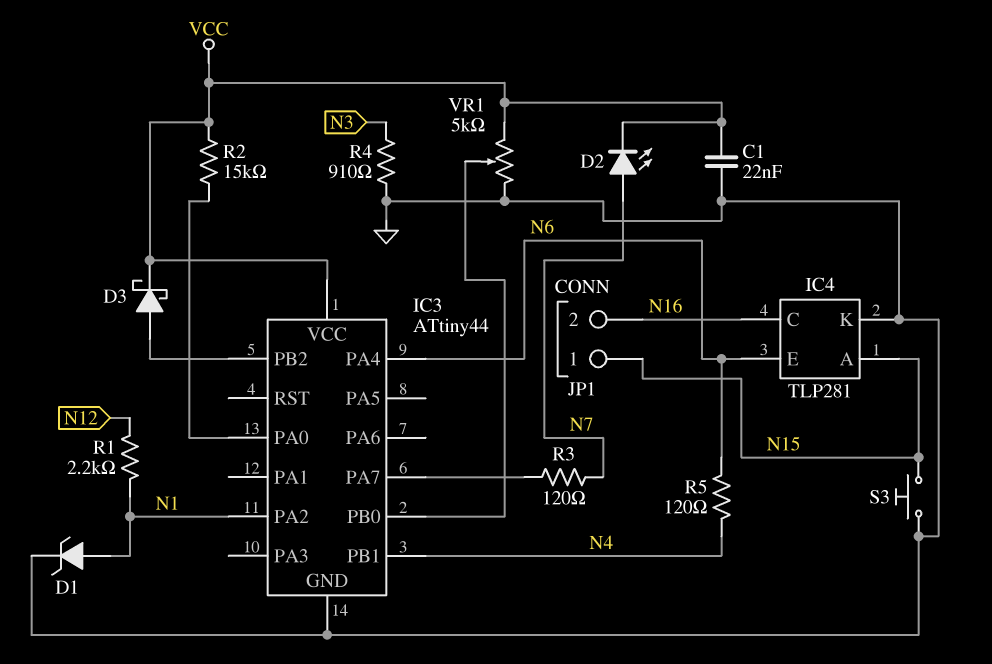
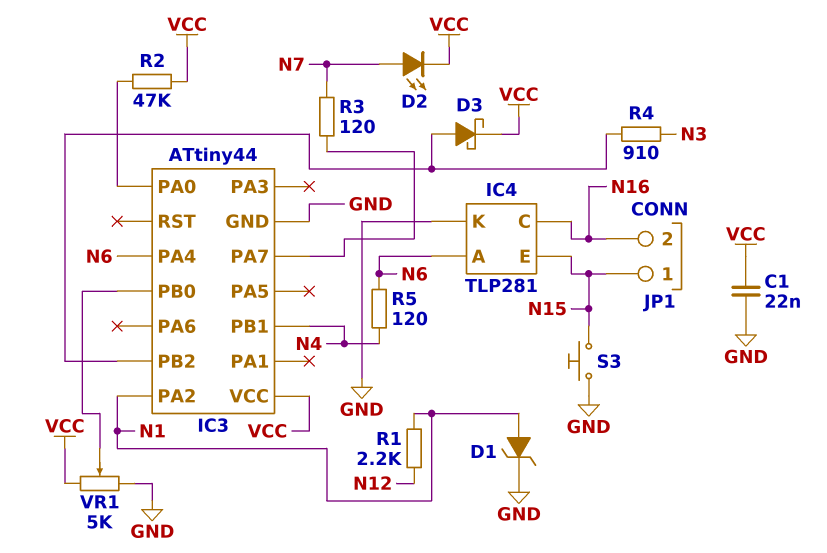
IC4 pin A: N15 -> N6
IC4 pin E: N6 -> N15
R2: 15k (IC3/PA0, VCC) -> 47k (IC3/PA0, VCC)
R4: 910 (GND, N3) -> 910 (IC3/PB2, N3)

